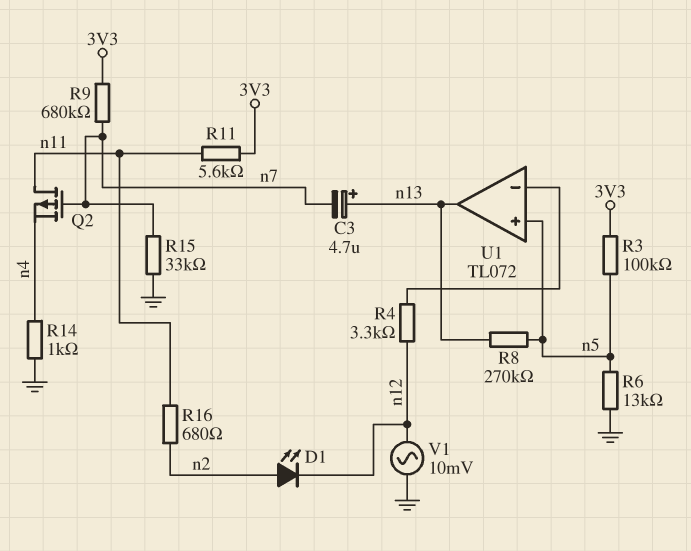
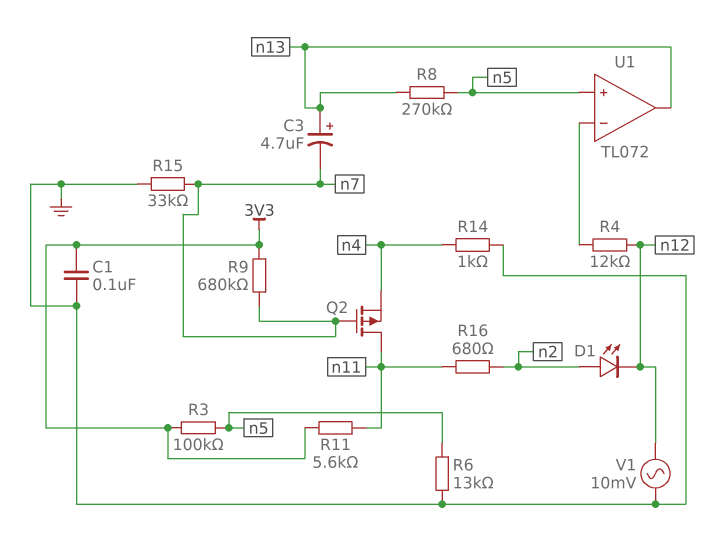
C1: none -> 100nF (3V3, GND)
R4: 3.3k (U1/in-, n12) -> 12k (U1/in-, n12)

